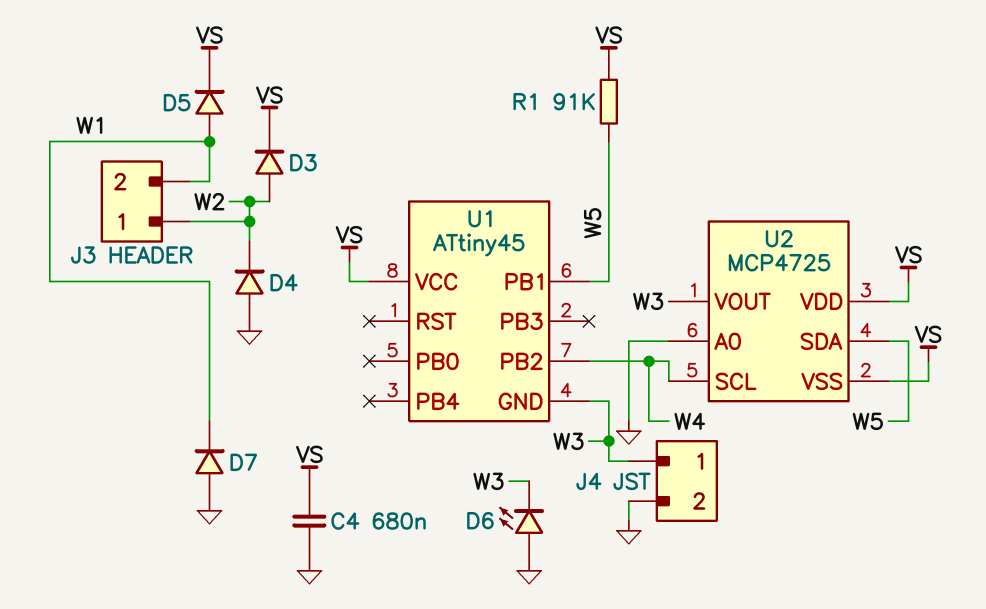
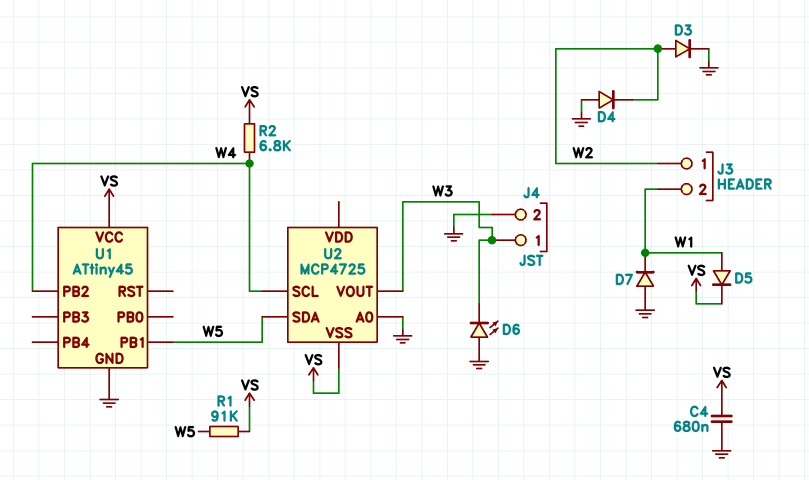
D3: diode (A W2, K VS) -> diode (A W2, K GND)
R2: none -> 6.8k (VS, W4)
U1 pin GND: W3 -> GND
U2 pin VDD: VS -> none

